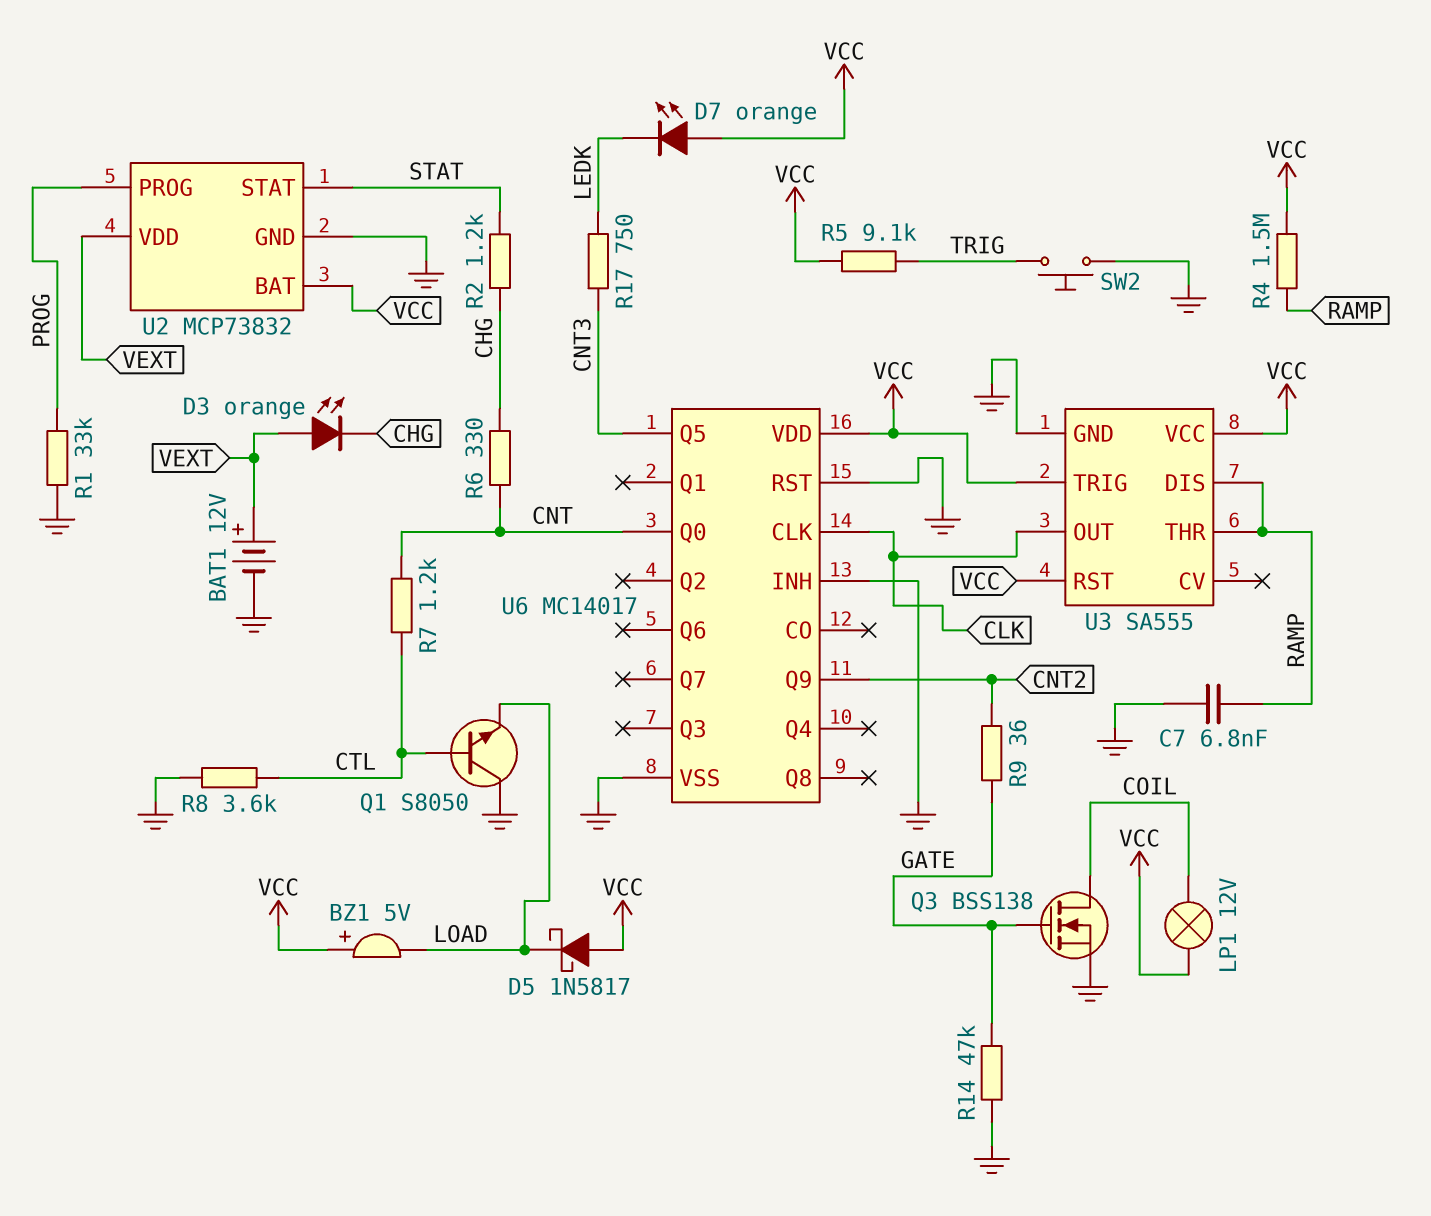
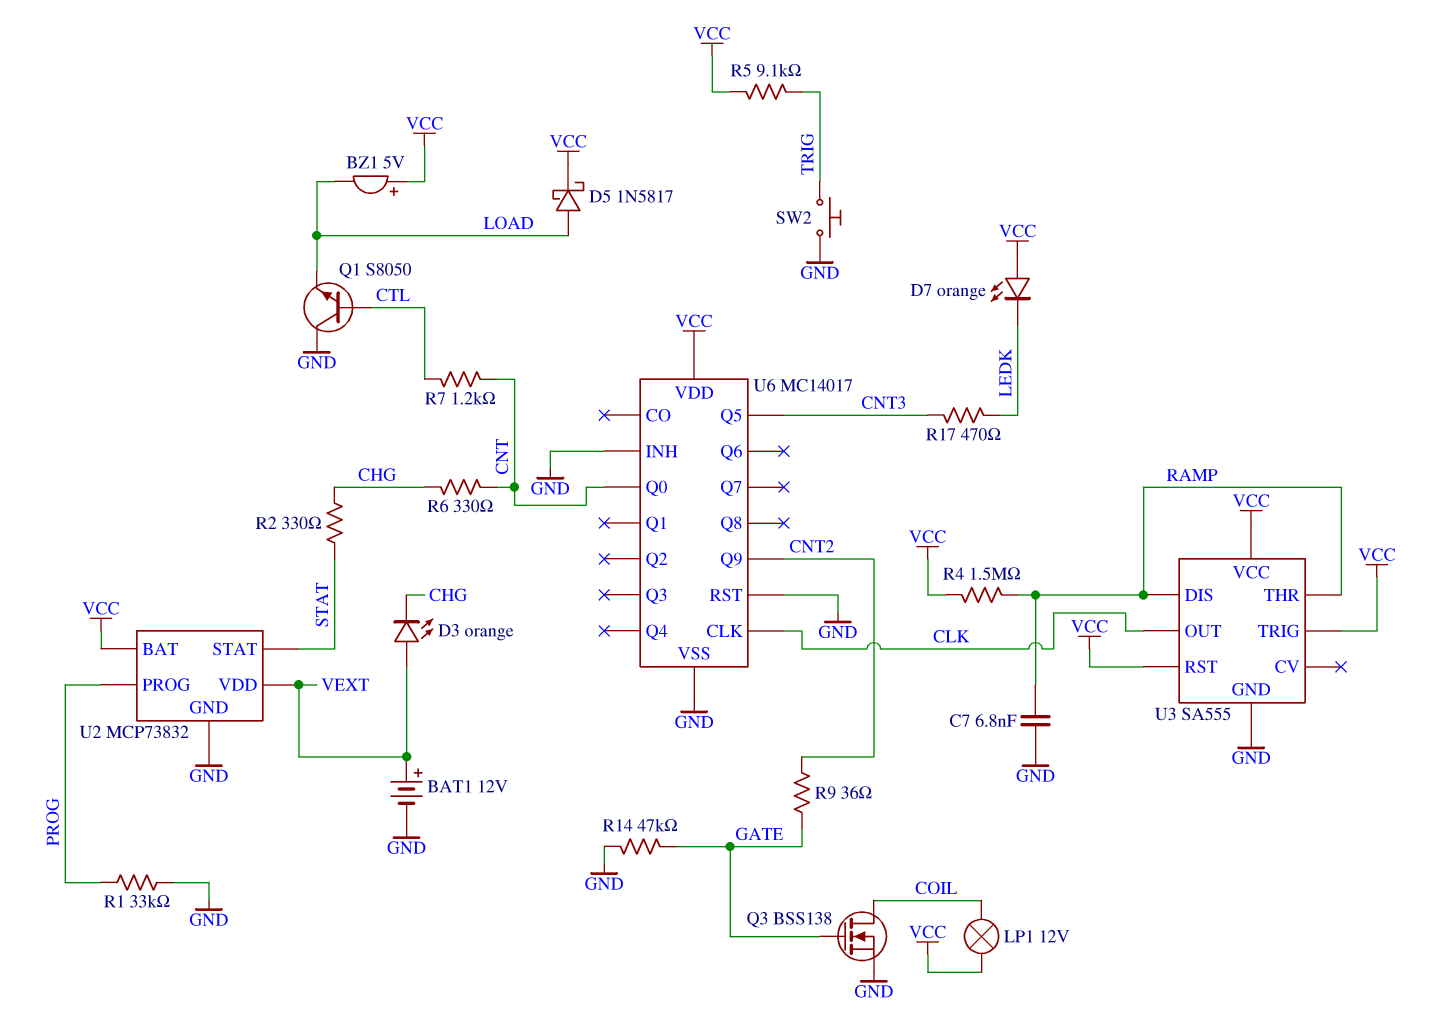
D5: schottky 1N5817 (A VCC, K LOAD) -> schottky 1N5817 (A LOAD, K VCC)
R2: 1.2k (CHG, STAT) -> 330 (CHG, STAT)
R8: 3.6k (CTL, GND) -> none
R17: 750 (CNT3, LEDK) -> 470 (CNT3, LEDK)

